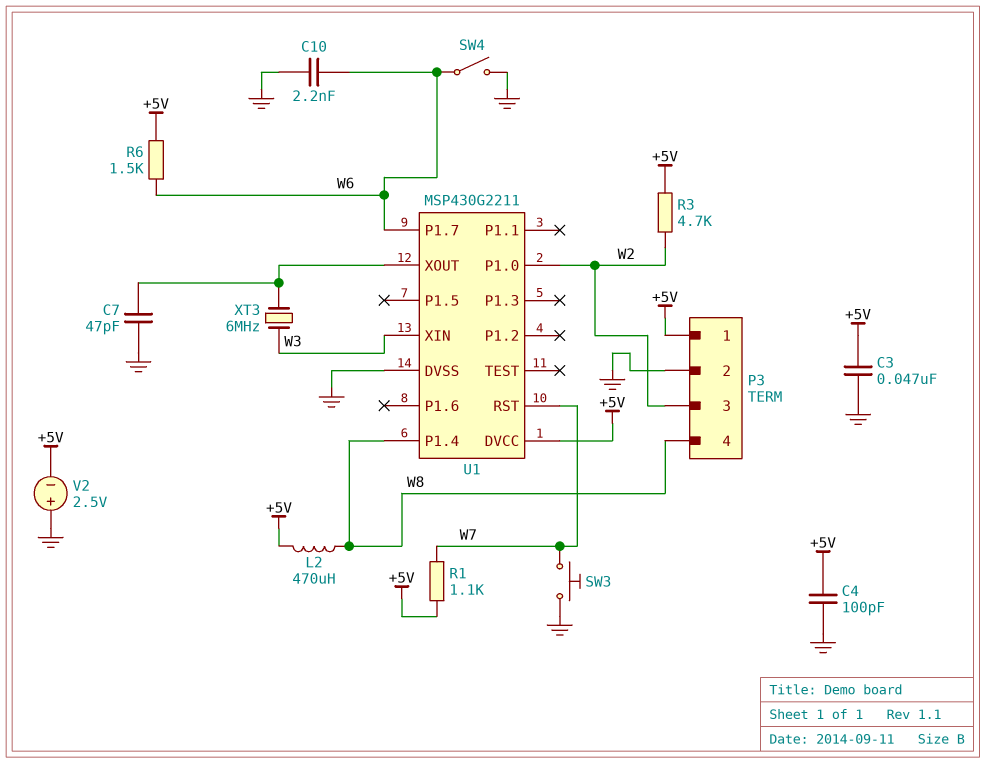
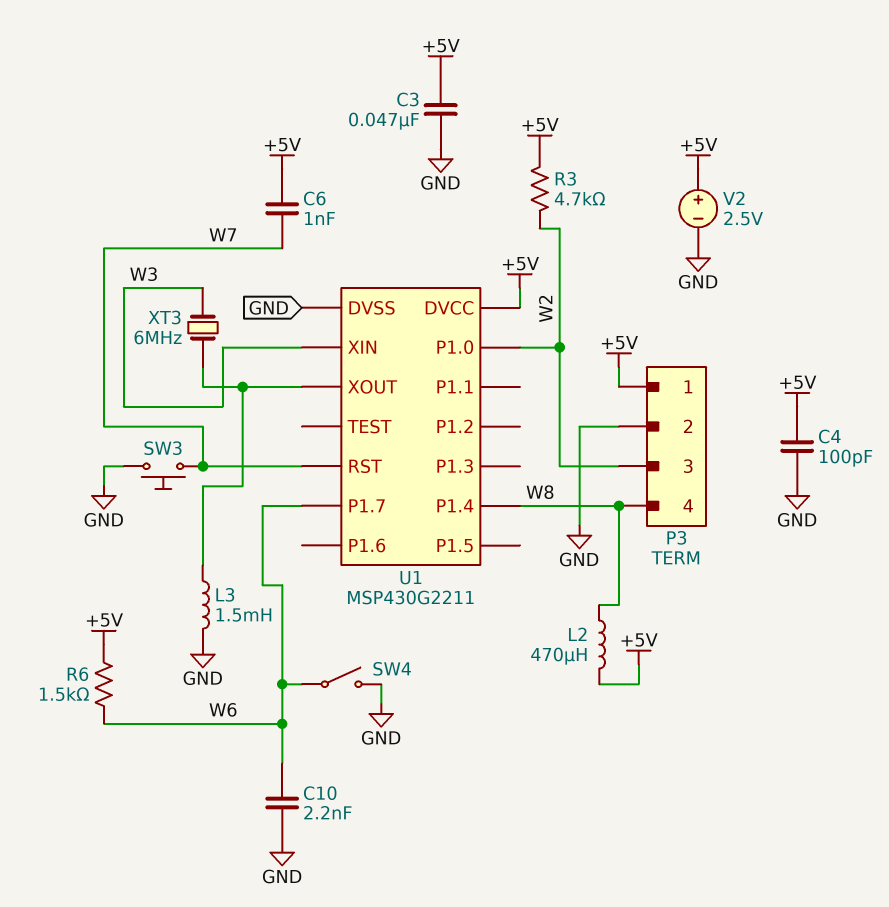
C6: none -> 1nF (+5V, W7)
C7: 47pF (GND, U1/XOUT) -> none
L3: none -> 1.5mH (GND, U1/XOUT)
R1: 1.1k (+5V, W7) -> none
V2: 2.5V (plus GND, minus +5V) -> 2.5V (plus +5V, minus GND)

